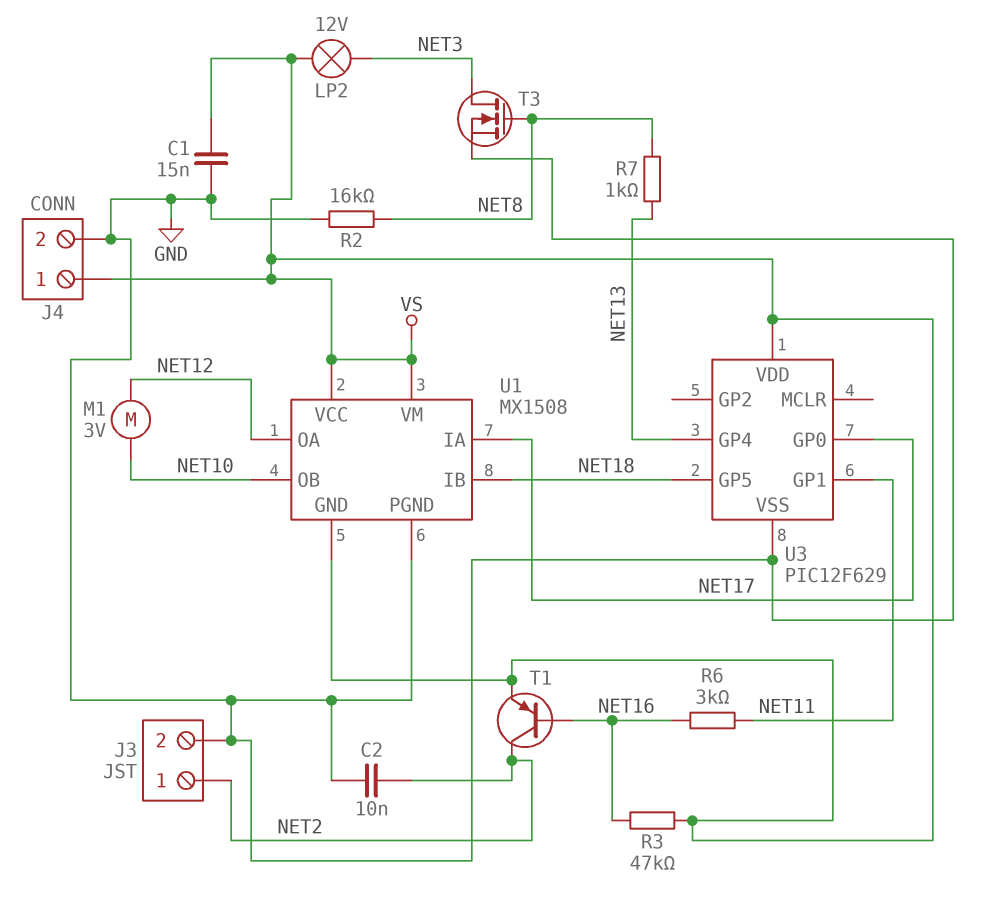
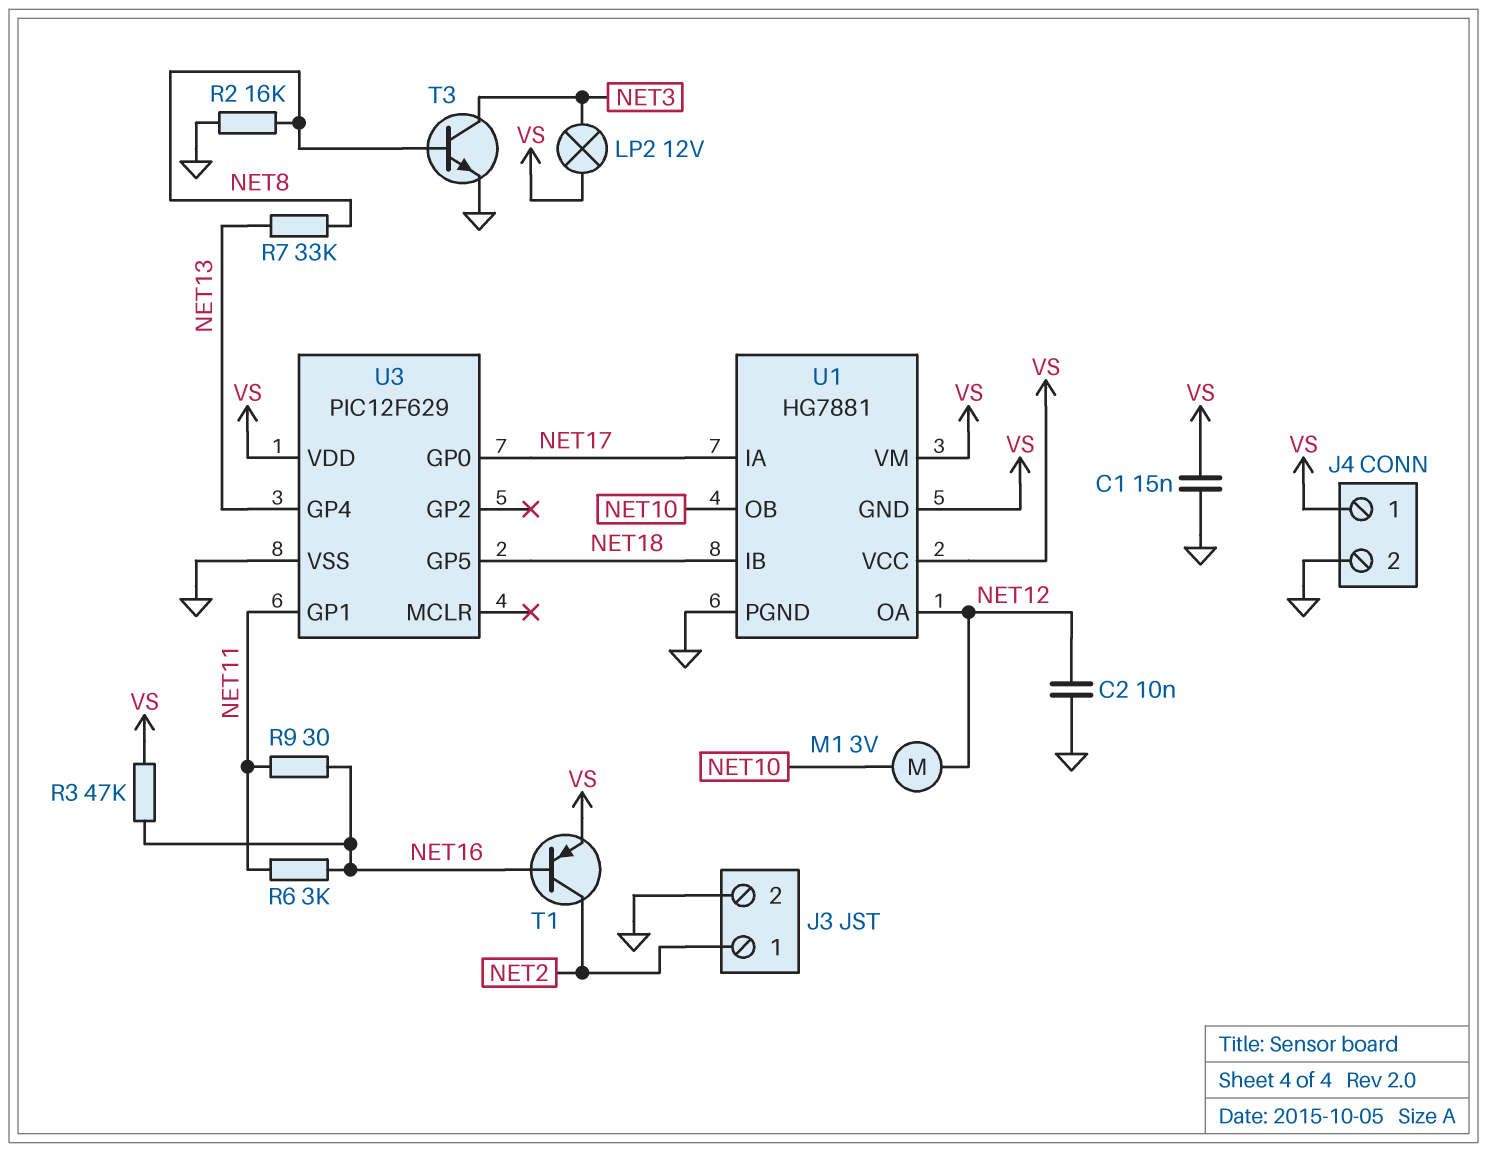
C2: 10nF (GND, NET2) -> 10nF (GND, NET12)
R7: 1k (NET8, NET13) -> 33k (NET8, NET13)
R9: none -> 30 (NET11, NET16)
T3: NMOS (G NET8, D NET3, S GND) -> NPN (B NET8, C NET3, E GND)
U1: MX1508 -> HG7881

